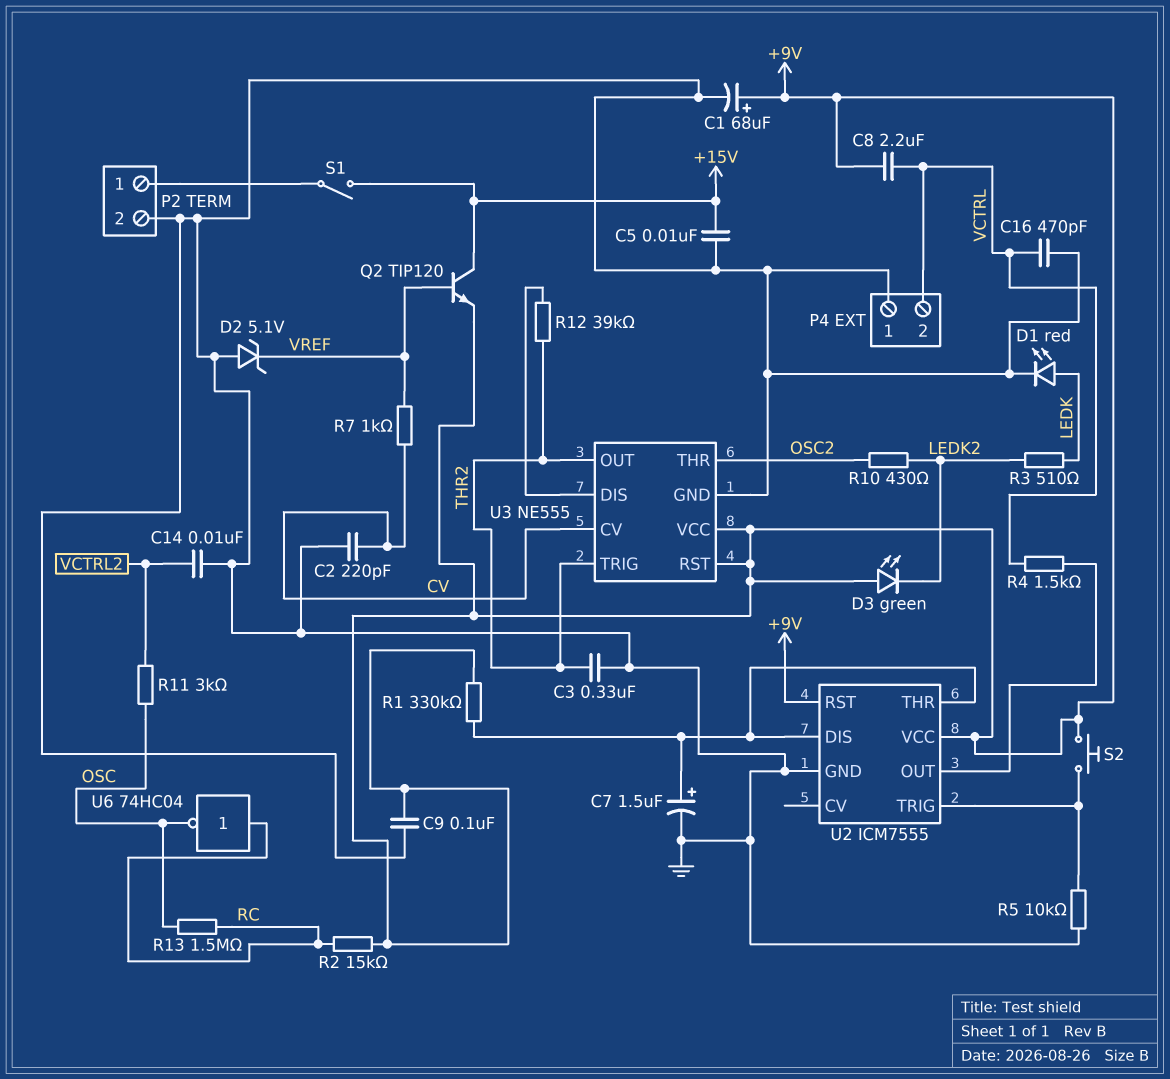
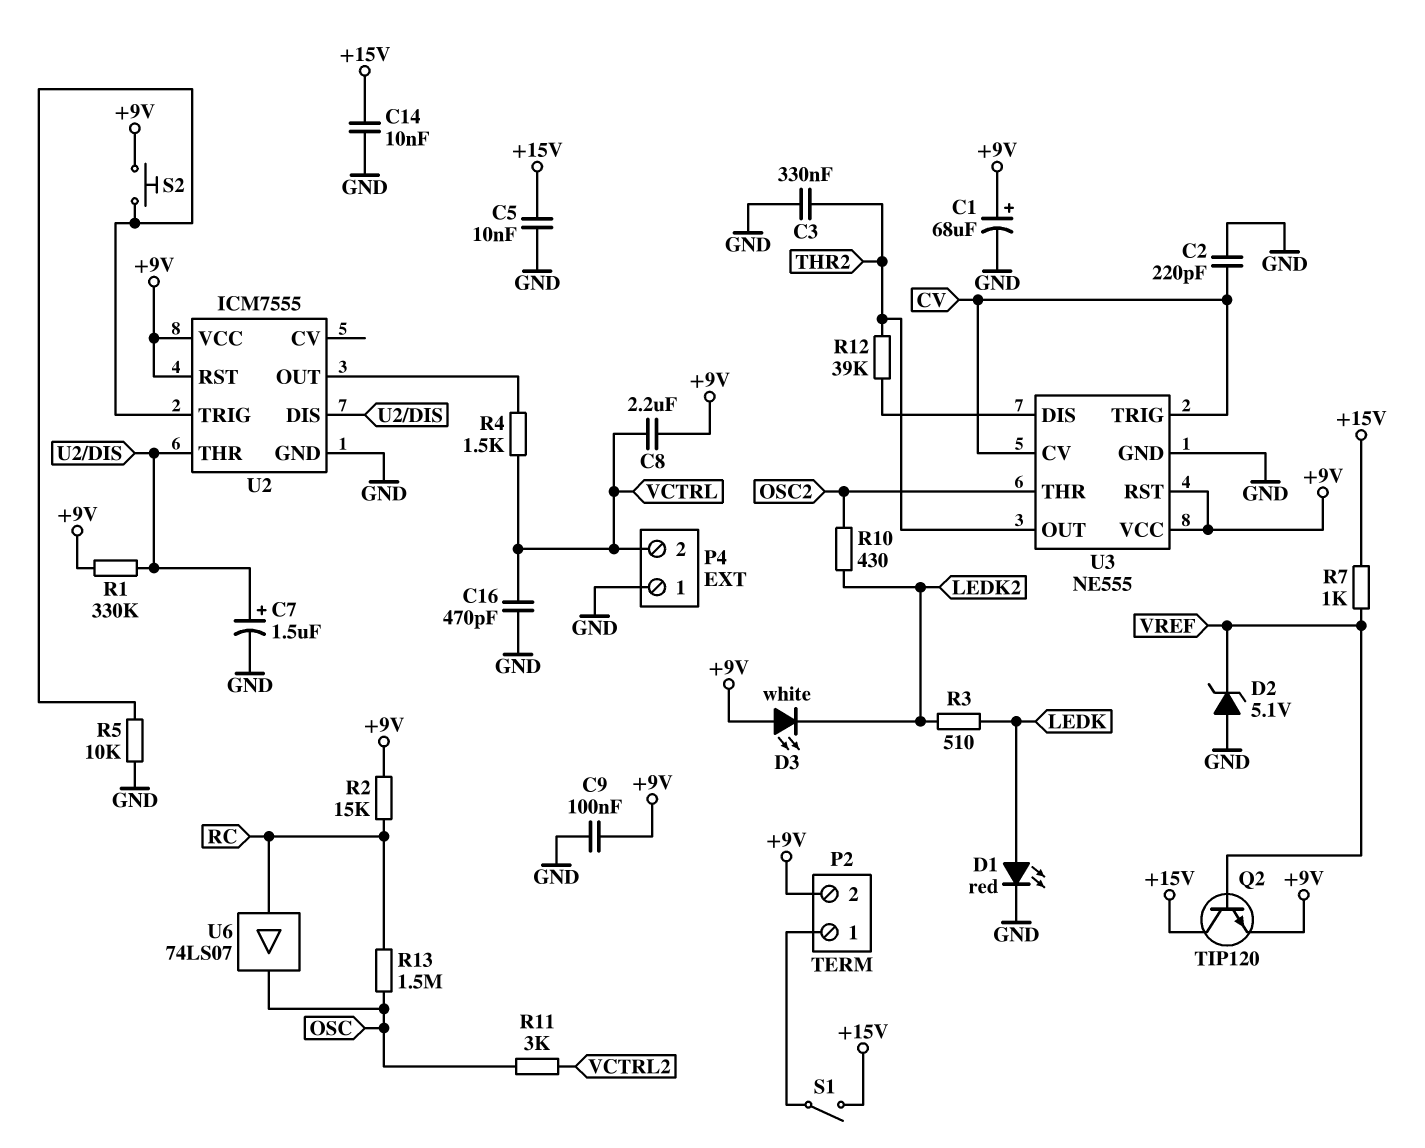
C14: 10nF (GND, VCTRL2) -> 10nF (+15V, GND)
D3: LED green (A +9V, K LEDK2) -> LED white (A +9V, K LEDK2)
P2 pin 2: GND -> +9V
R7: 1k (CV, VREF) -> 1k (+15V, VREF)
U3 pin TRIG: THR2 -> CV
U6: NOT 74HC04 (in RC, out OSC) -> buffer 74LS07 (in RC, out OSC)

